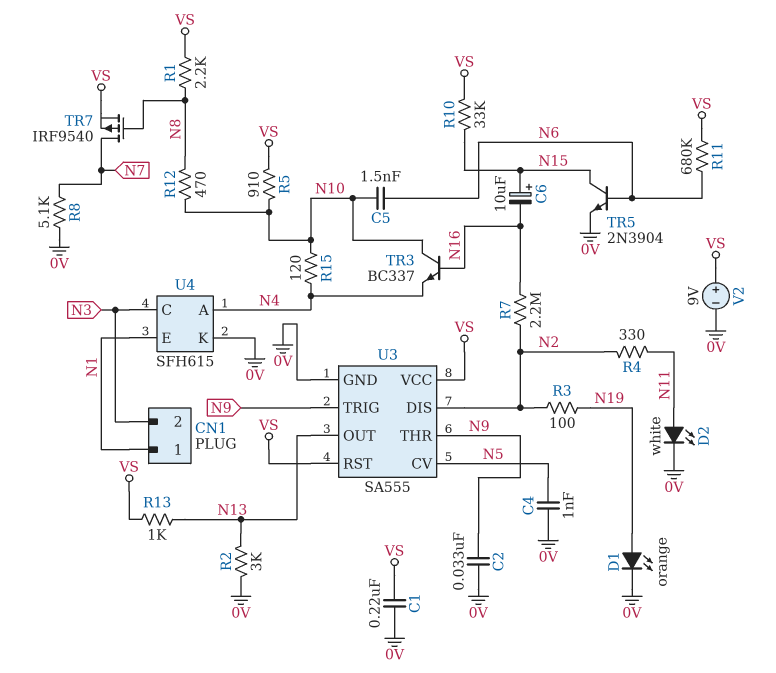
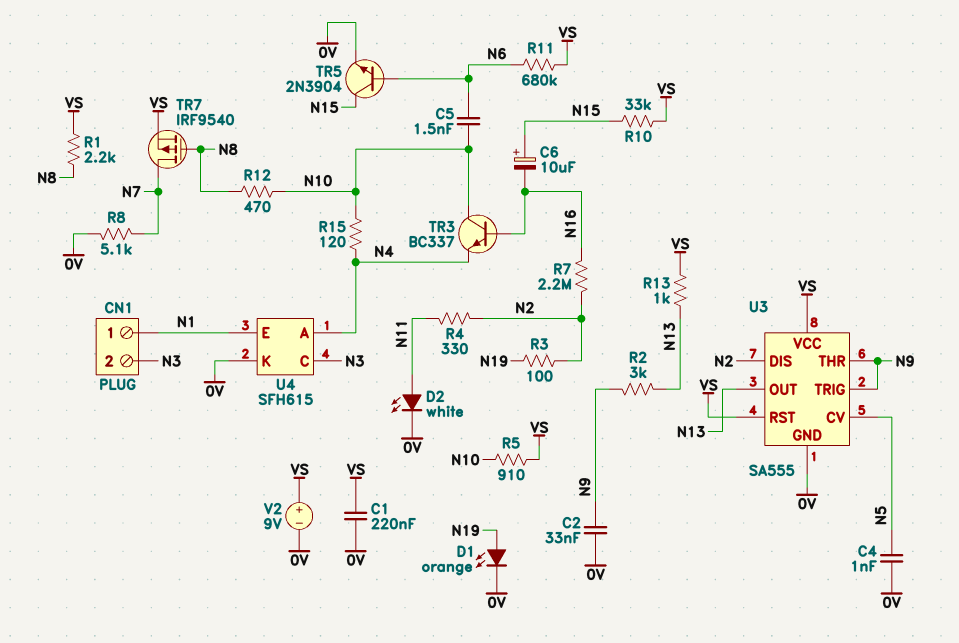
R2: 3k (0V, N13) -> 3k (N9, N13)

